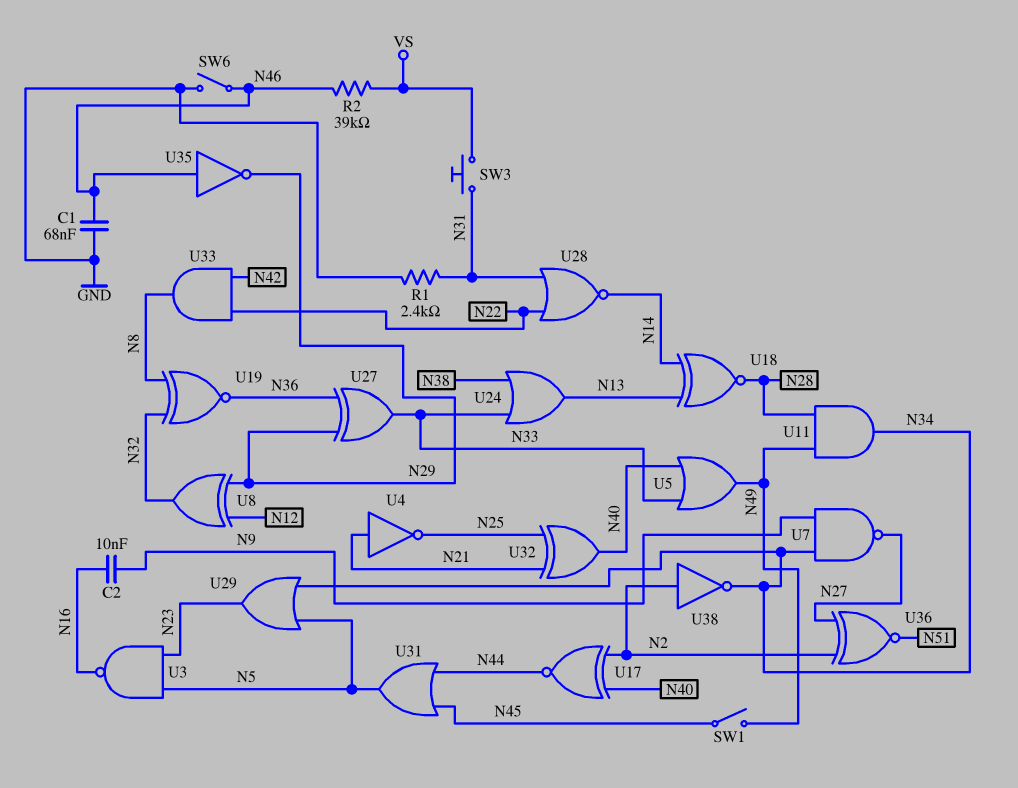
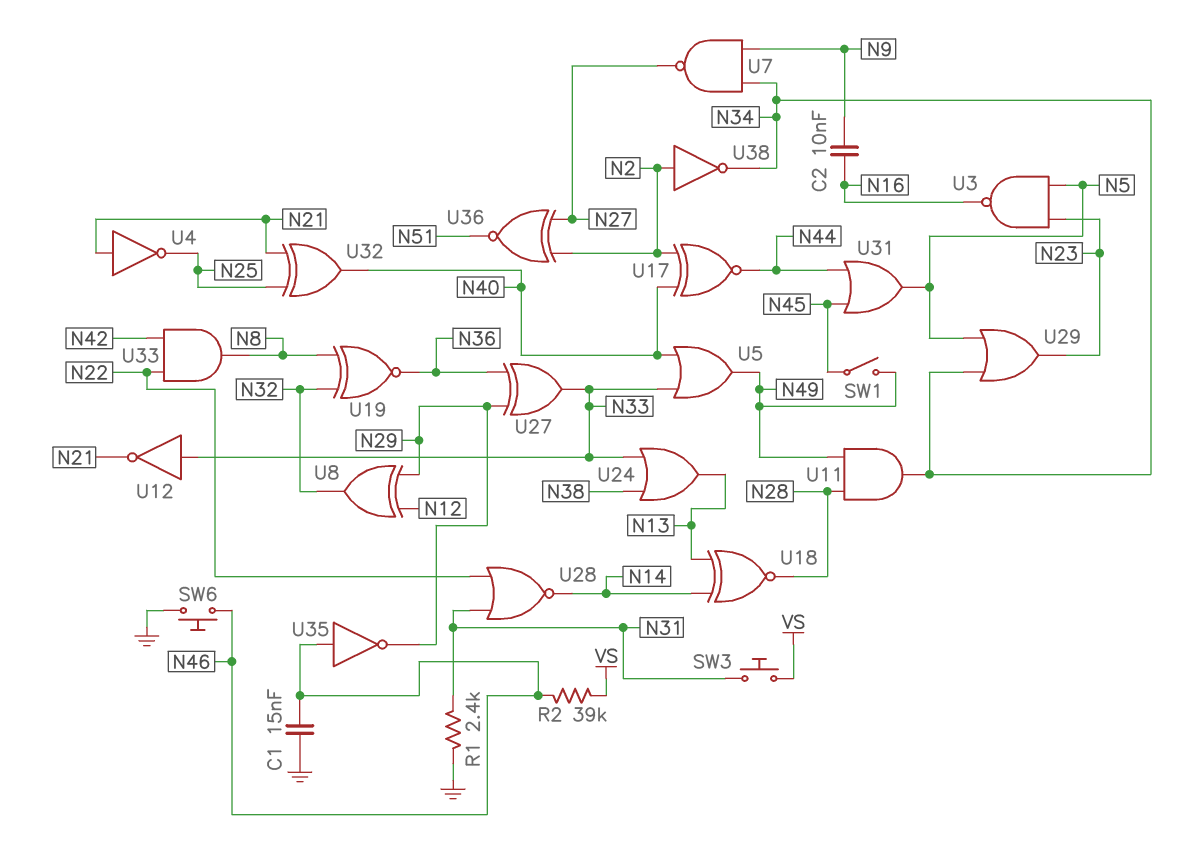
C1: 68nF (GND, N46) -> 15nF (GND, N46)
SW6: switch (GND, N46) -> button (GND, N46)
U12: none -> NOT (in N33, out N21)

